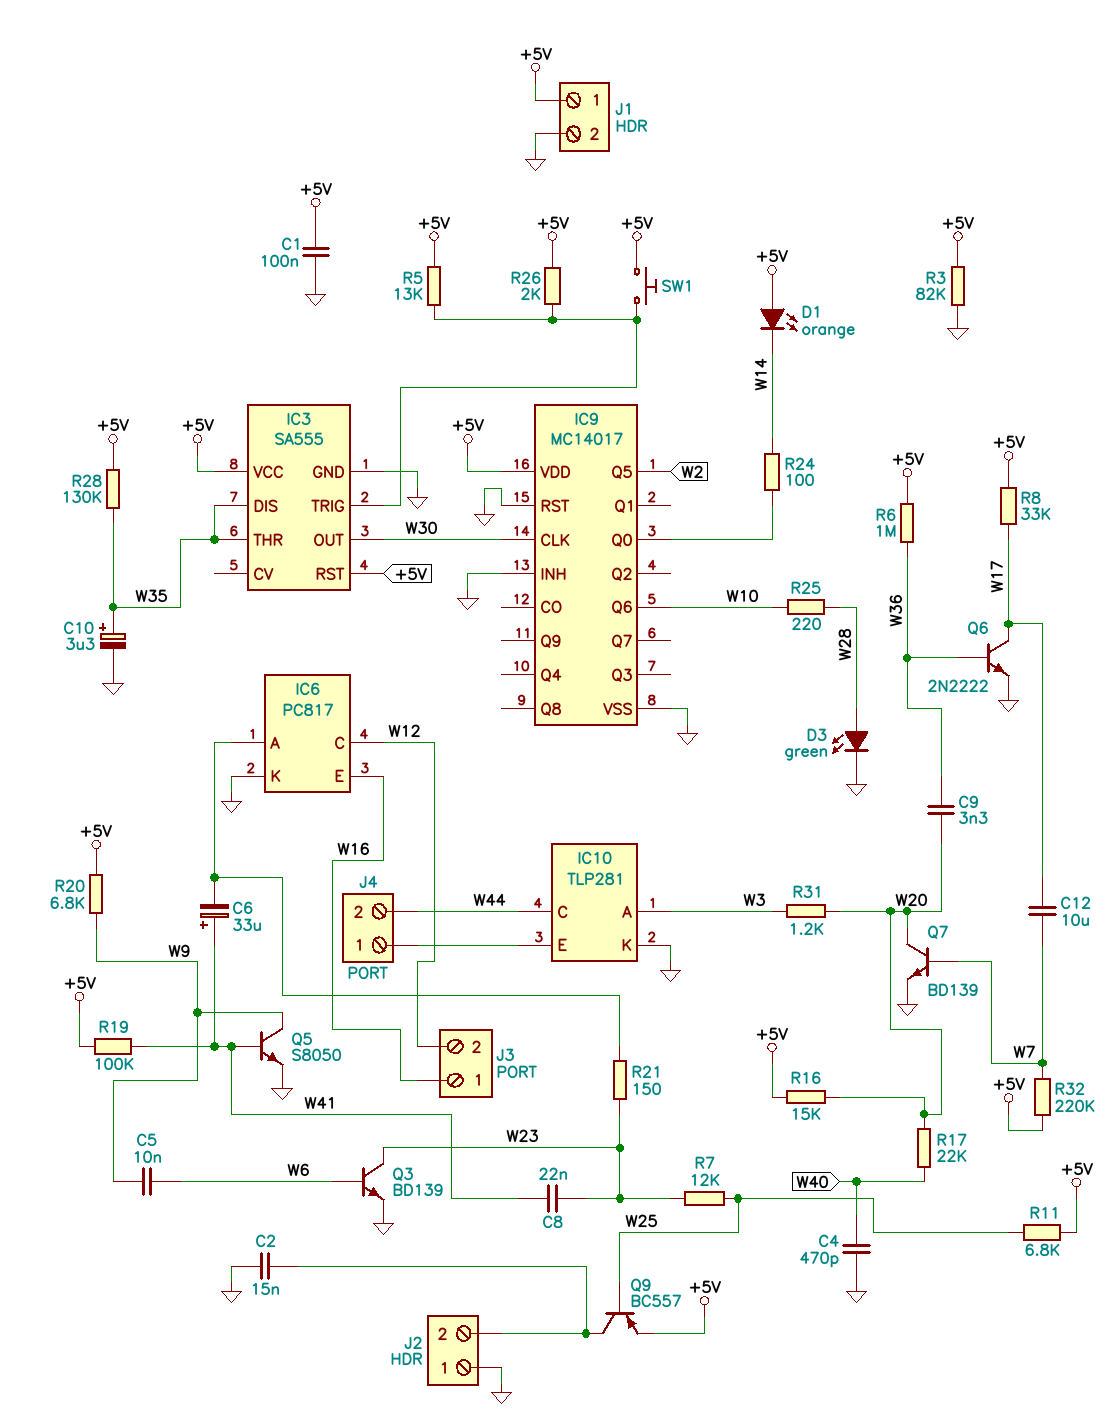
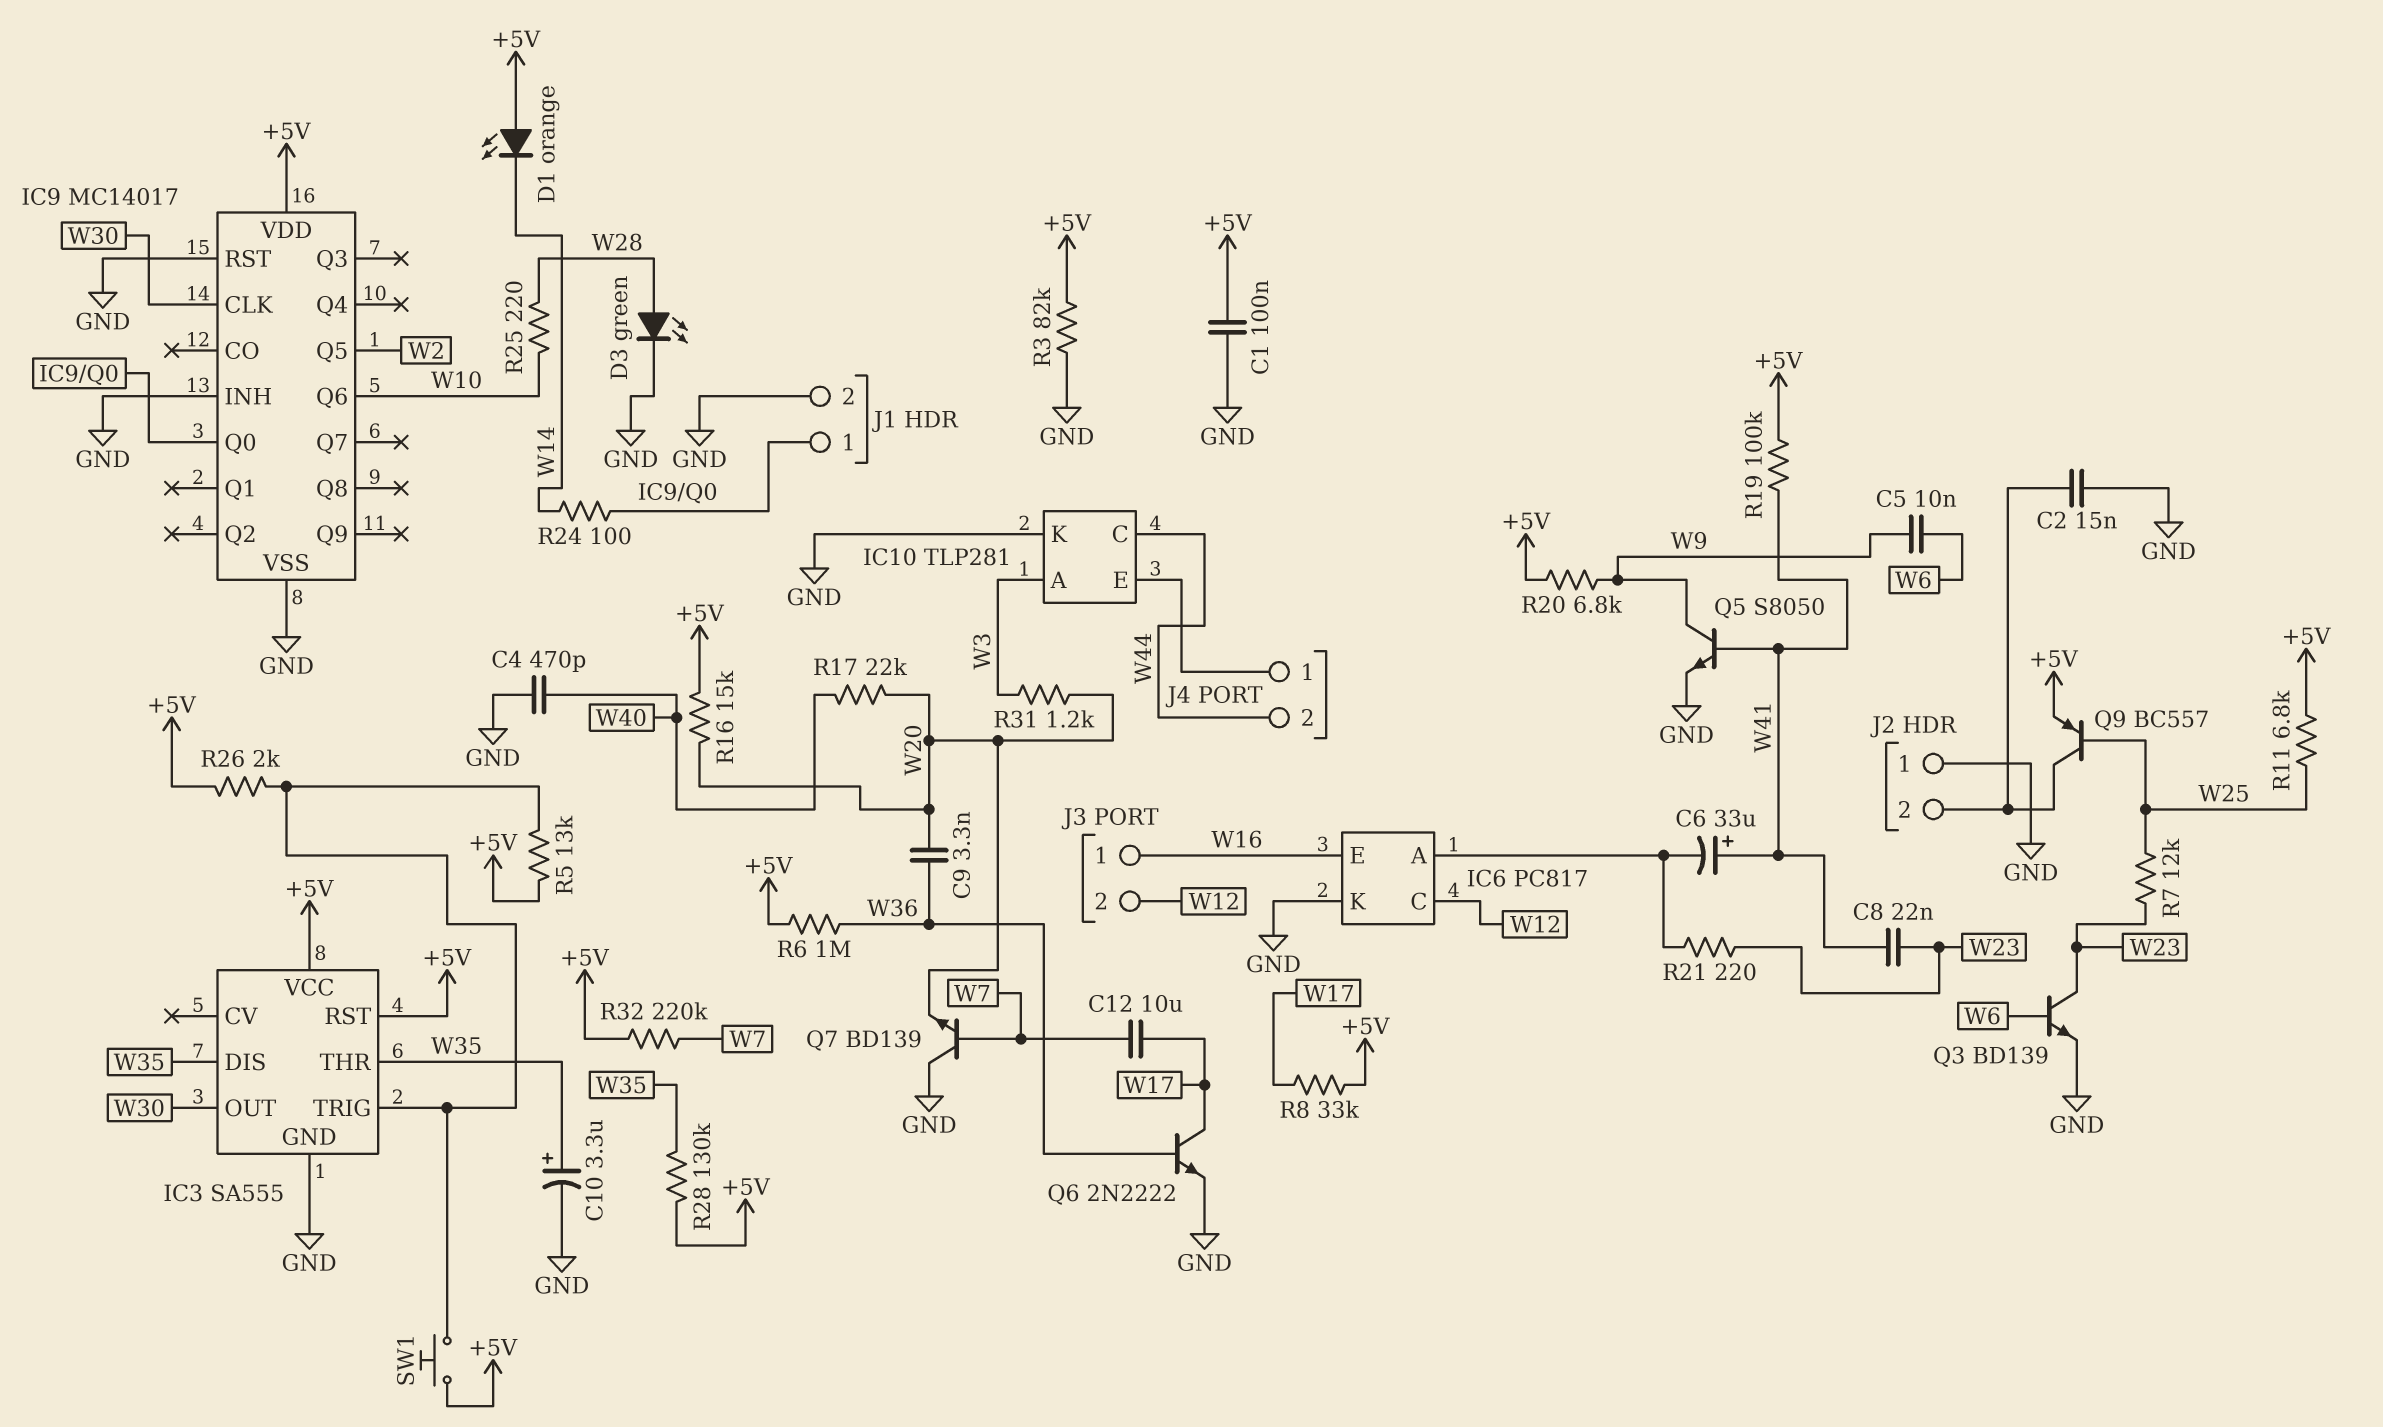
J1 pin 1: +5V -> IC9/Q0
Q7: NPN BD139 (B W7, C W20, E GND) -> NPN BD139 (B W7, C GND, E W20)
R21: 150 (IC6/A, W23) -> 220 (IC6/A, W23)

